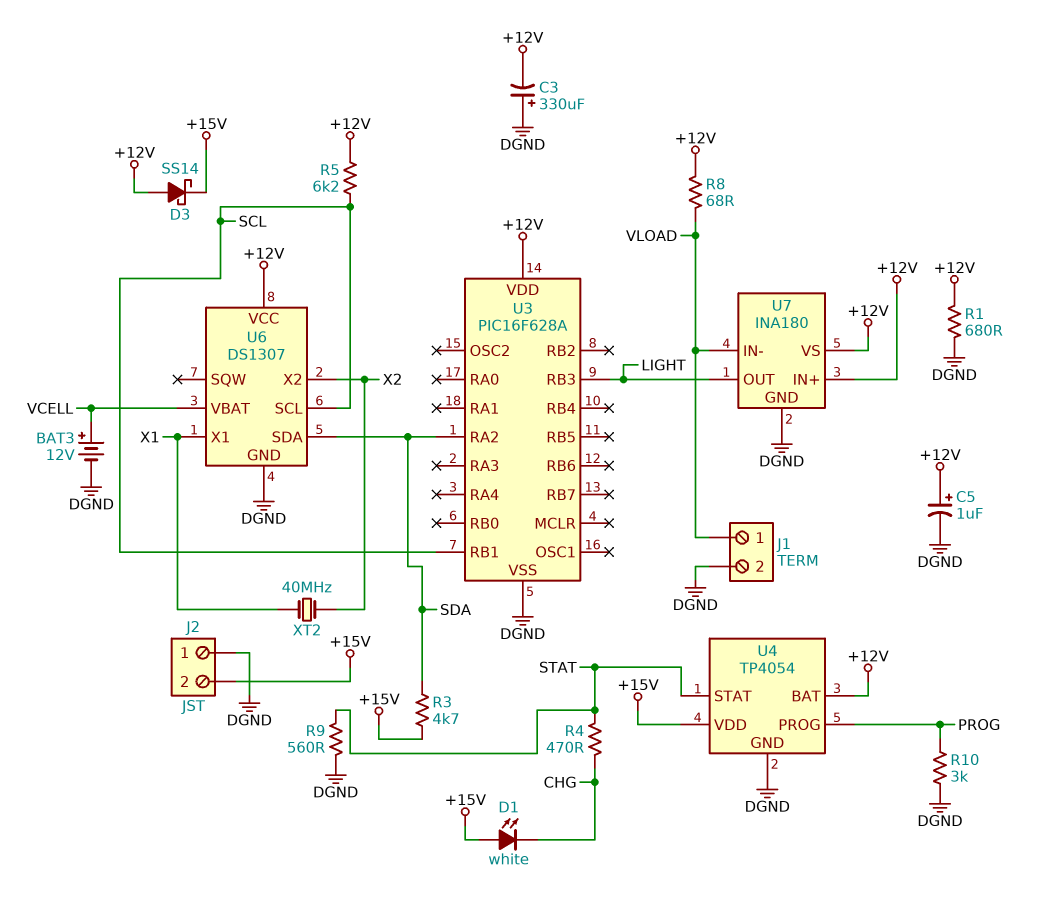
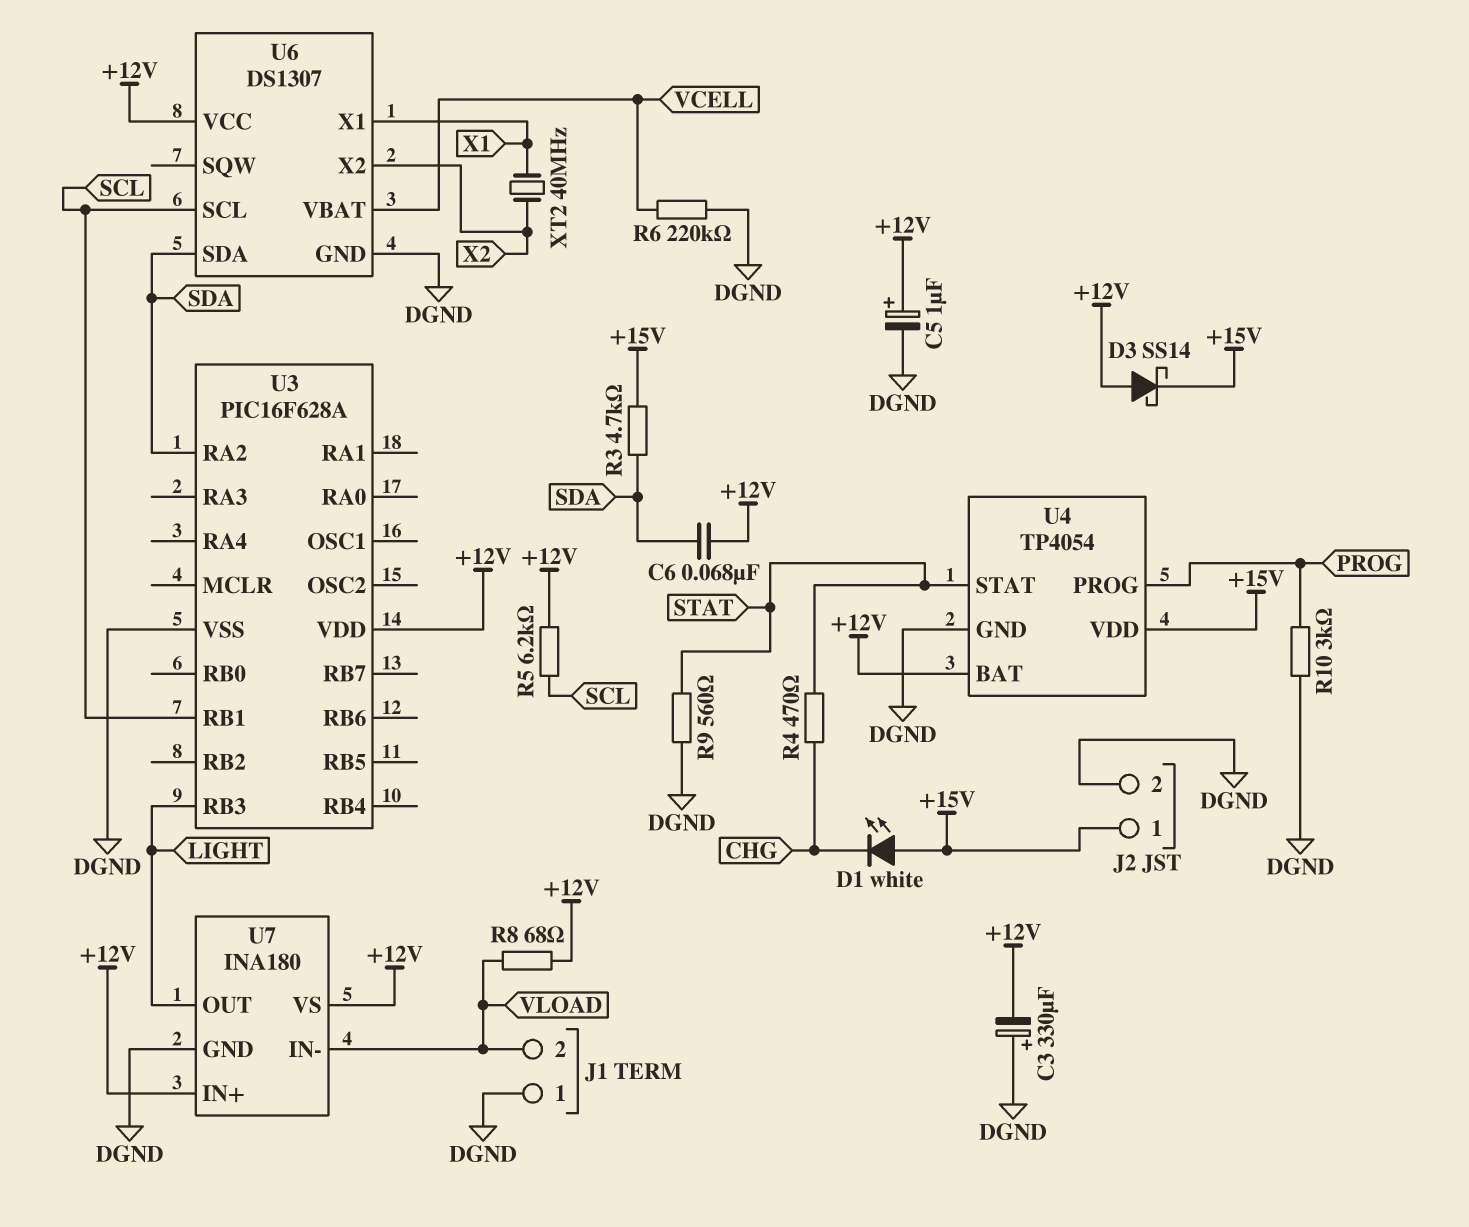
BAT3: 12V (plus VCELL, minus DGND) -> none
C6: none -> 68nF (+12V, SDA)
J1 pin 1: VLOAD -> DGND
J1 pin 2: DGND -> VLOAD
J2 pin 1: DGND -> +15V
J2 pin 2: +15V -> DGND
R1: 680 (+12V, DGND) -> none
R6: none -> 220k (DGND, VCELL)

